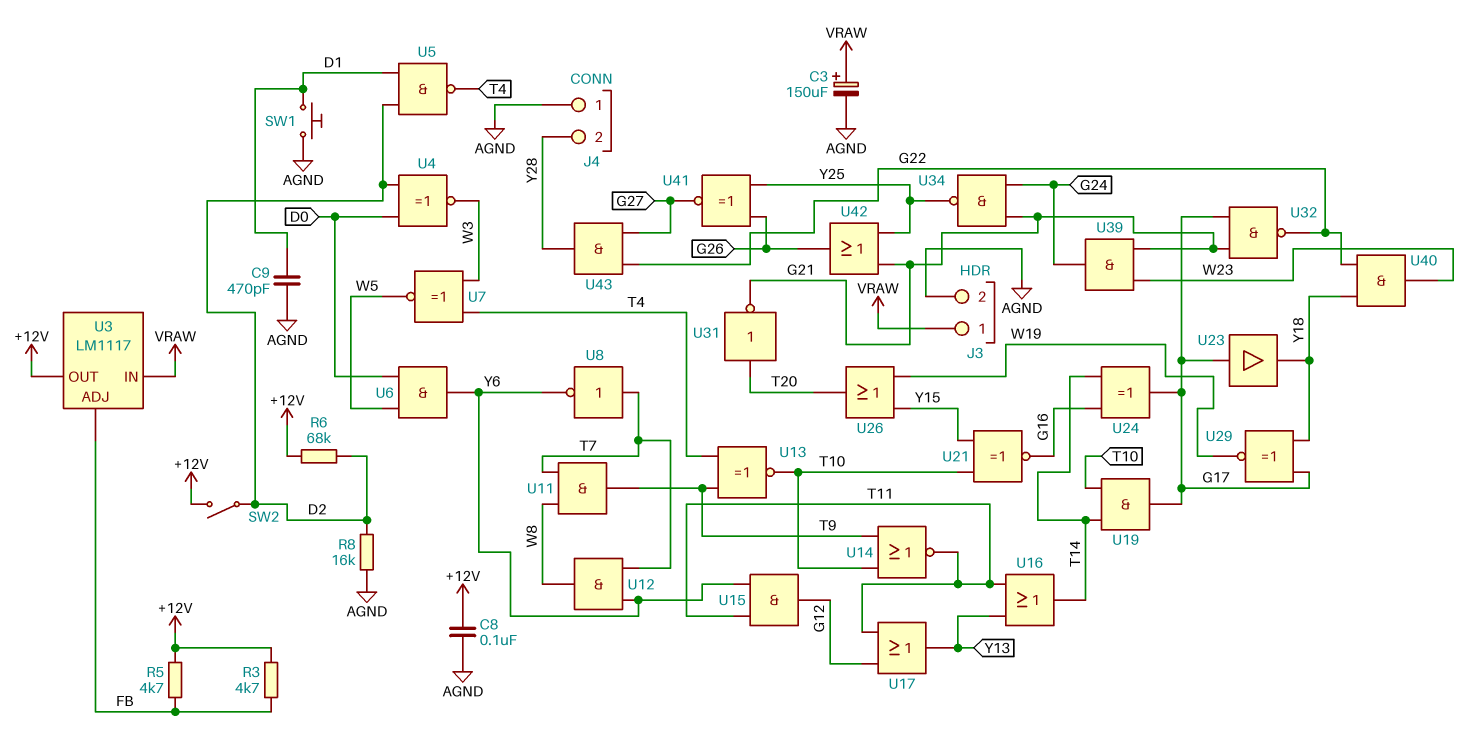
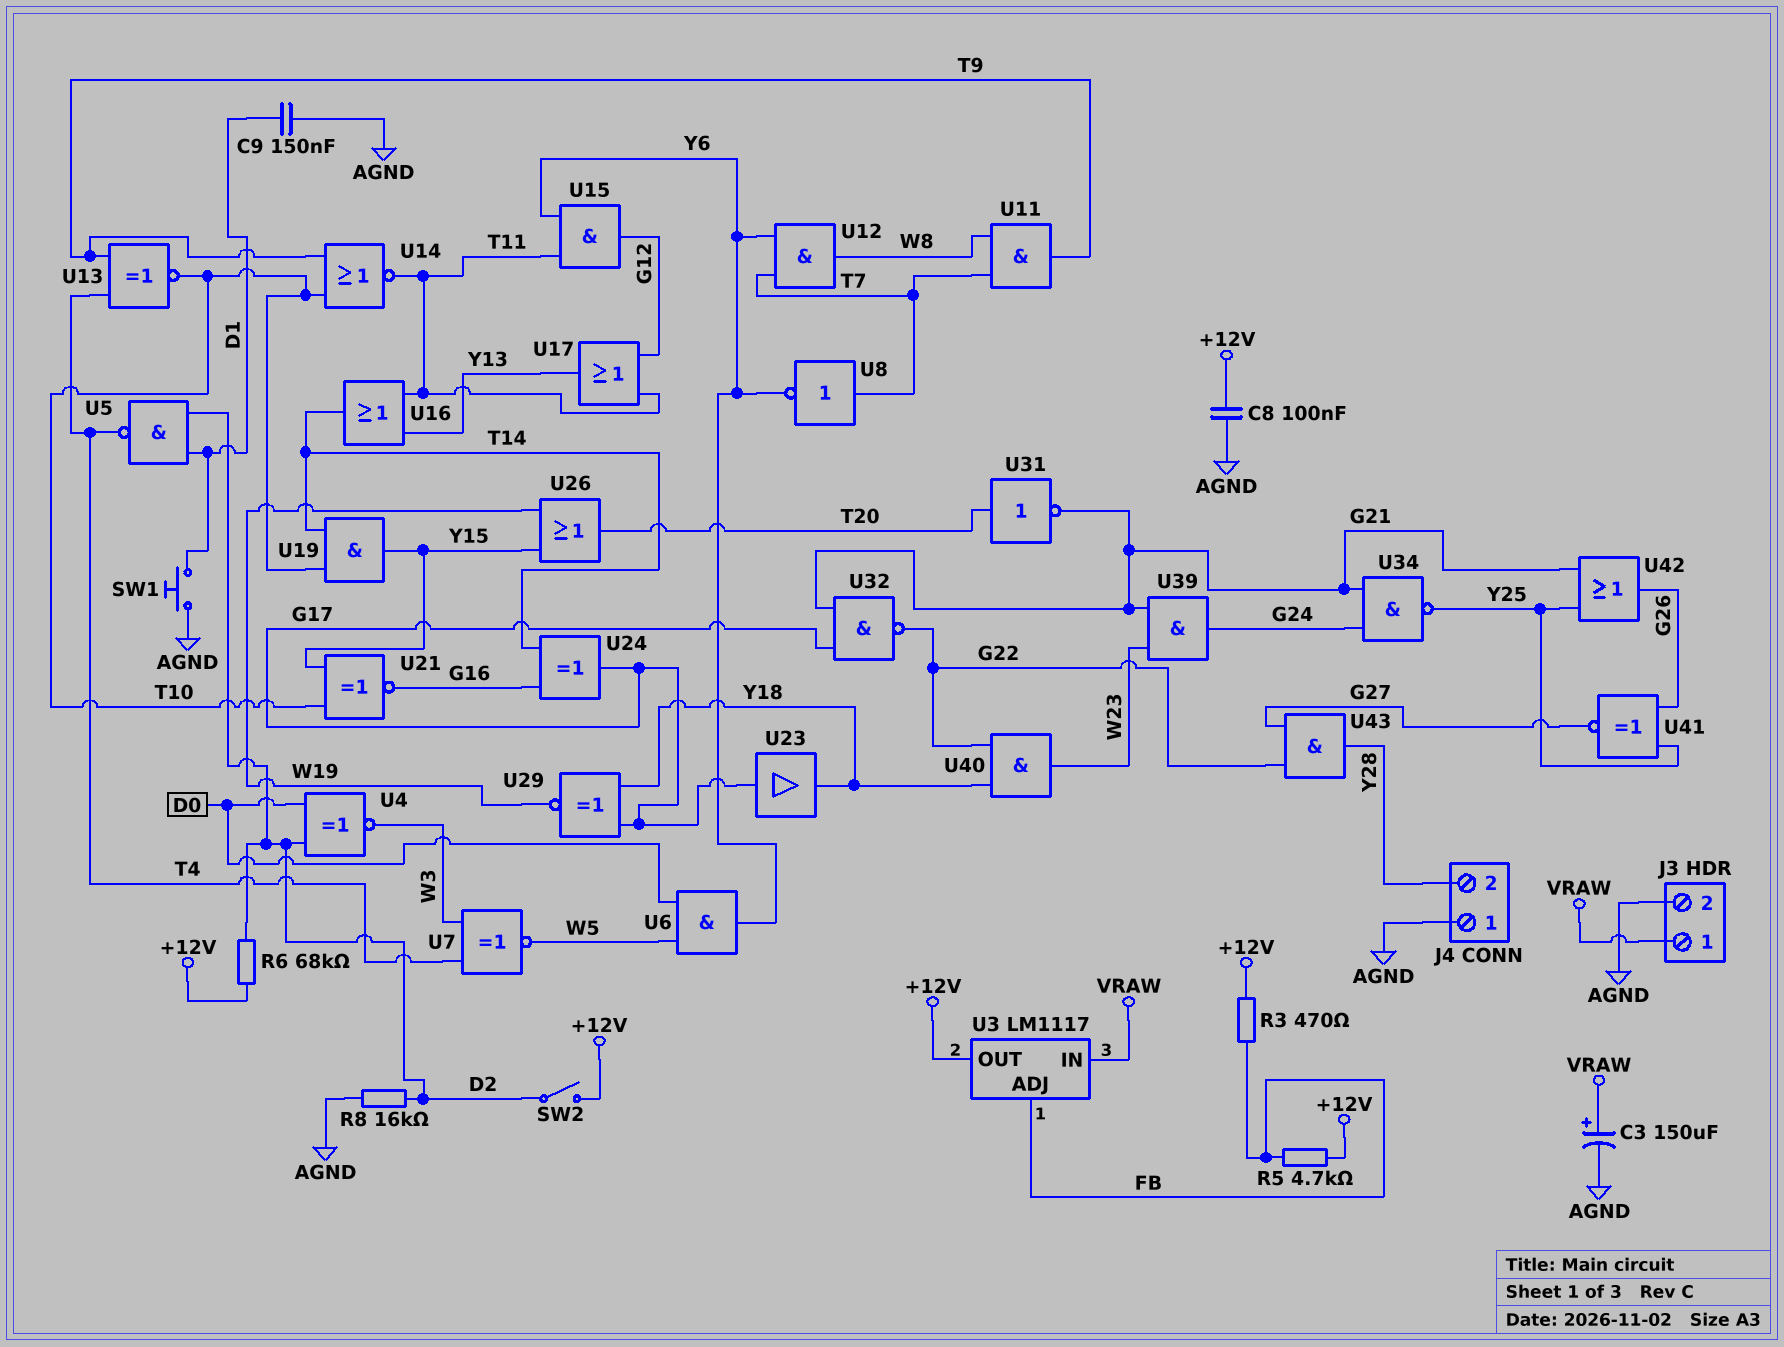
C9: 470pF (AGND, D1) -> 150nF (AGND, D1)
R3: 4.7k (+12V, FB) -> 470 (+12V, FB)
U19: AND (in T10, in T14, out G17) -> AND (in T10, in T14, out Y15)

